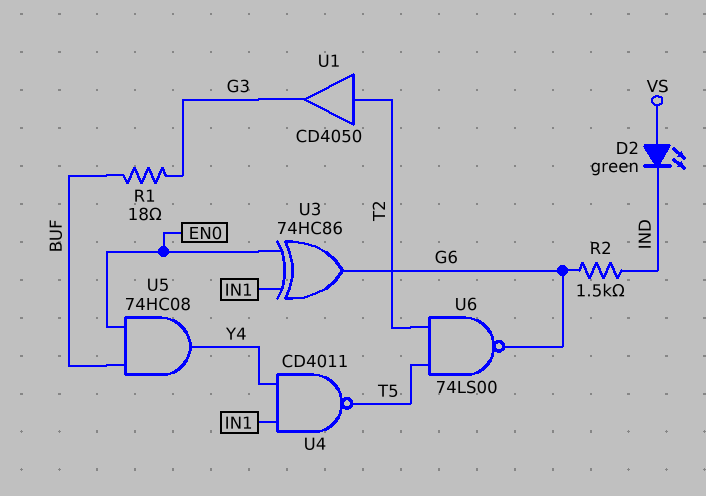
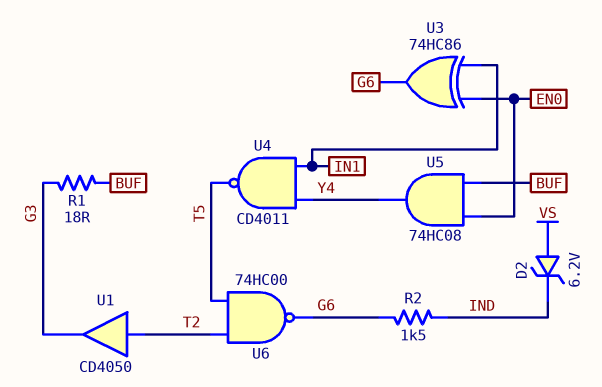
D2: LED green (A VS, K IND) -> zener 6.2V (A VS, K IND)
U6: NAND 74LS00 (in T2, in T5, out G6) -> NAND 74HC00 (in T2, in T5, out G6)

